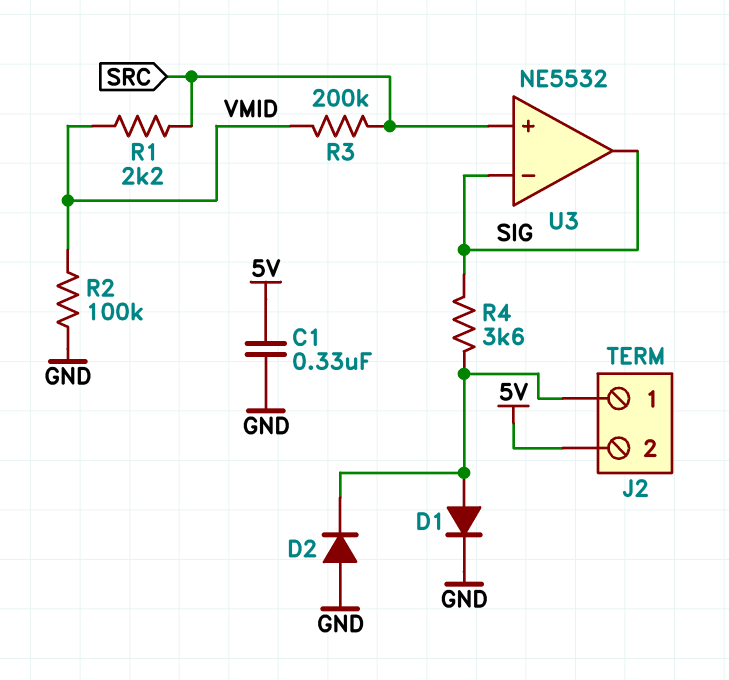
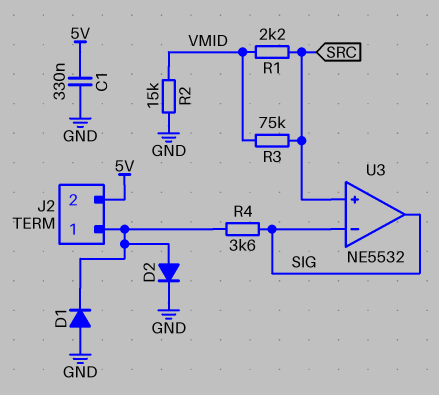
D1: diode (A J2/1, K GND) -> diode (A GND, K J2/1)
D2: diode (A GND, K J2/1) -> diode (A J2/1, K GND)
R2: 100k (GND, VMID) -> 15k (GND, VMID)
R3: 200k (SRC, VMID) -> 75k (SRC, VMID)

